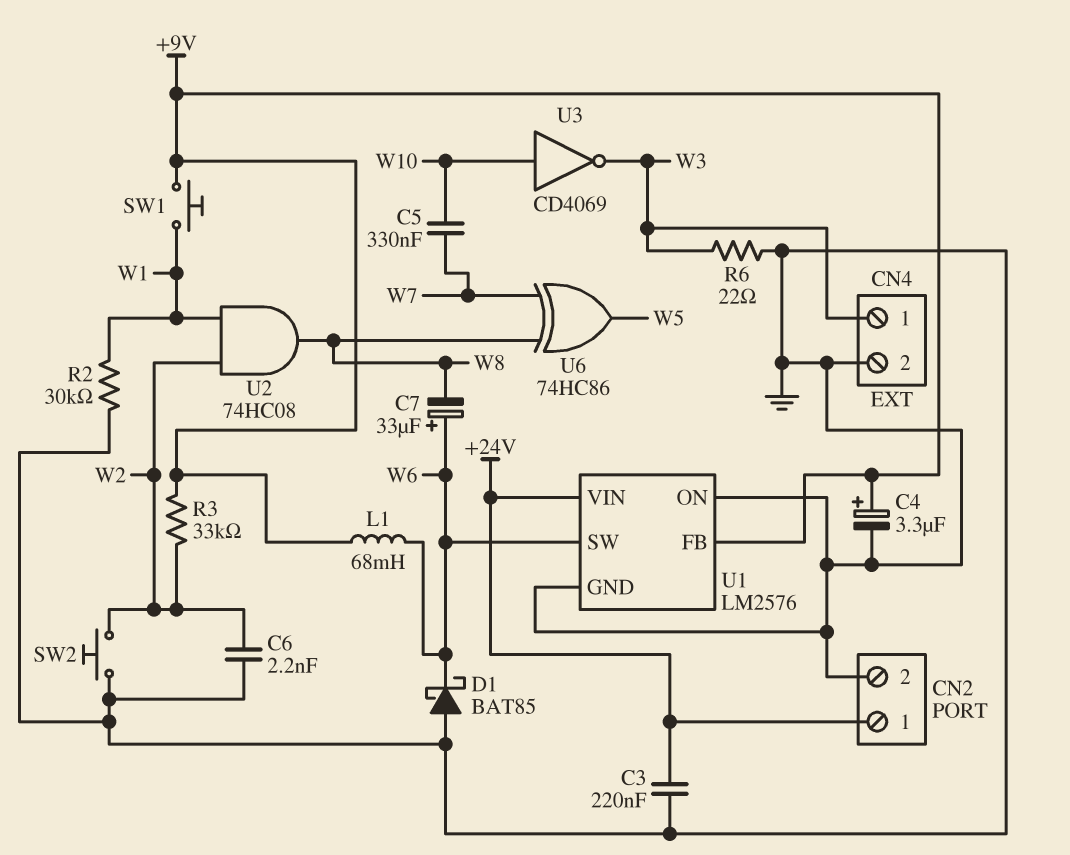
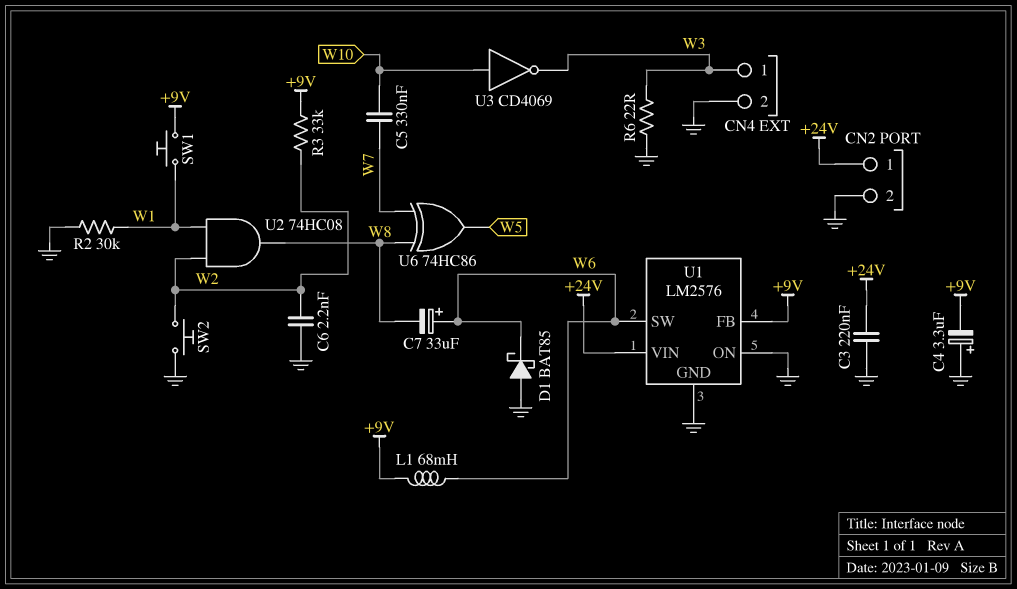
C4: 3.3uF (plus +9V, minus GND) -> 3.3uF (plus GND, minus +9V)

